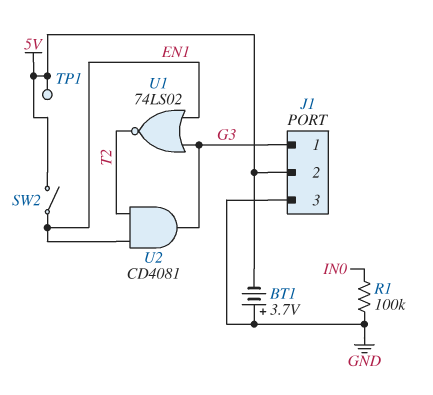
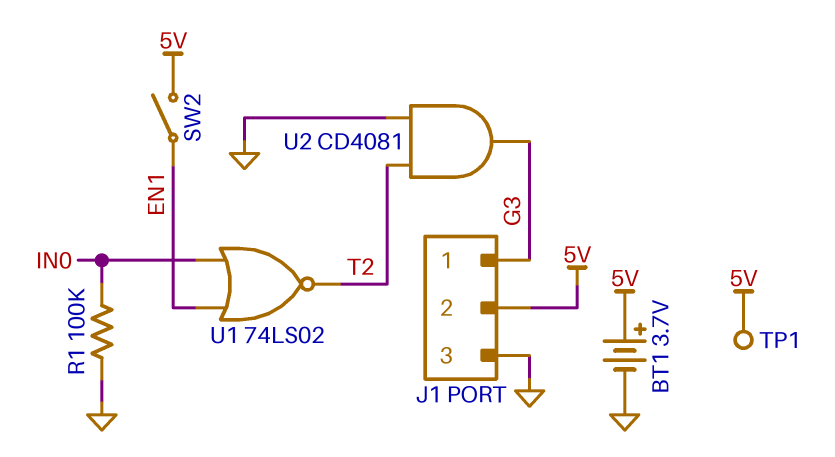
BT1: 3.7V (plus GND, minus 5V) -> 3.7V (plus 5V, minus GND)
U1: NOR 74LS02 (in EN1, in G3, out T2) -> NOR 74LS02 (in EN1, in IN0, out T2)
U2: AND CD4081 (in EN1, in T2, out G3) -> AND CD4081 (in GND, in T2, out G3)

